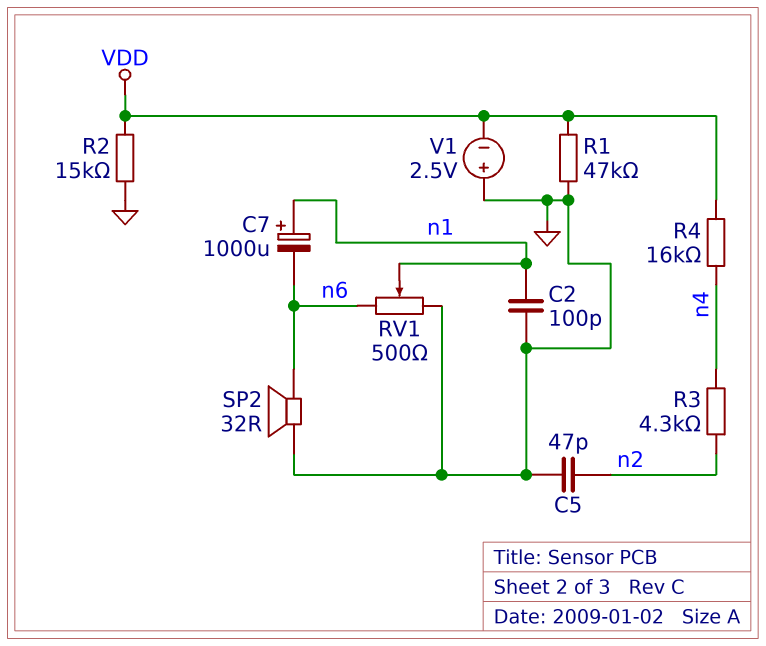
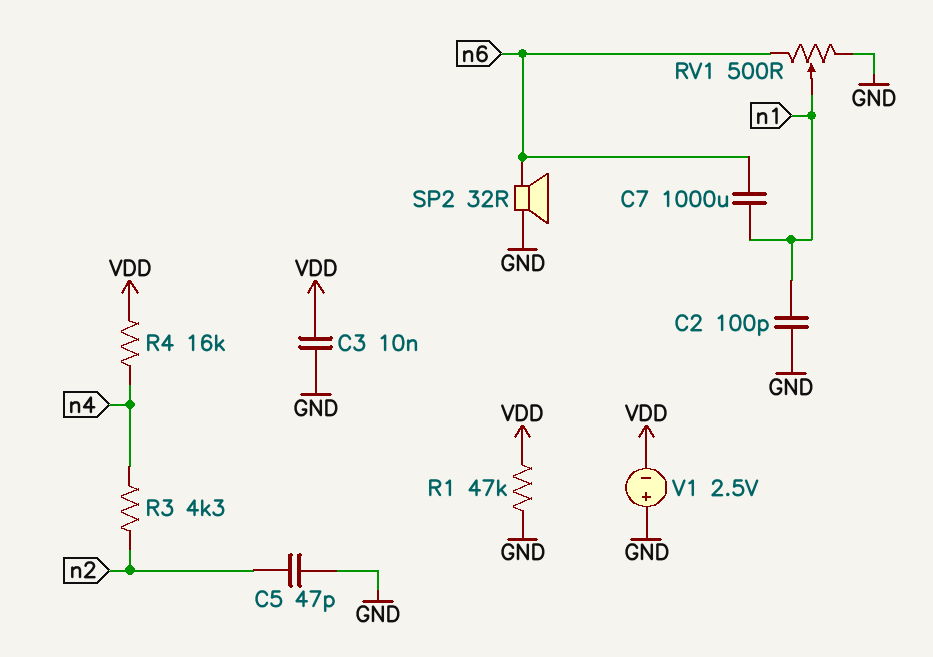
C3: none -> 10nF (GND, VDD)
C7: 1000uF (plus n1, minus n6) -> 1000uF (n1, n6)
R2: 15k (GND, VDD) -> none

